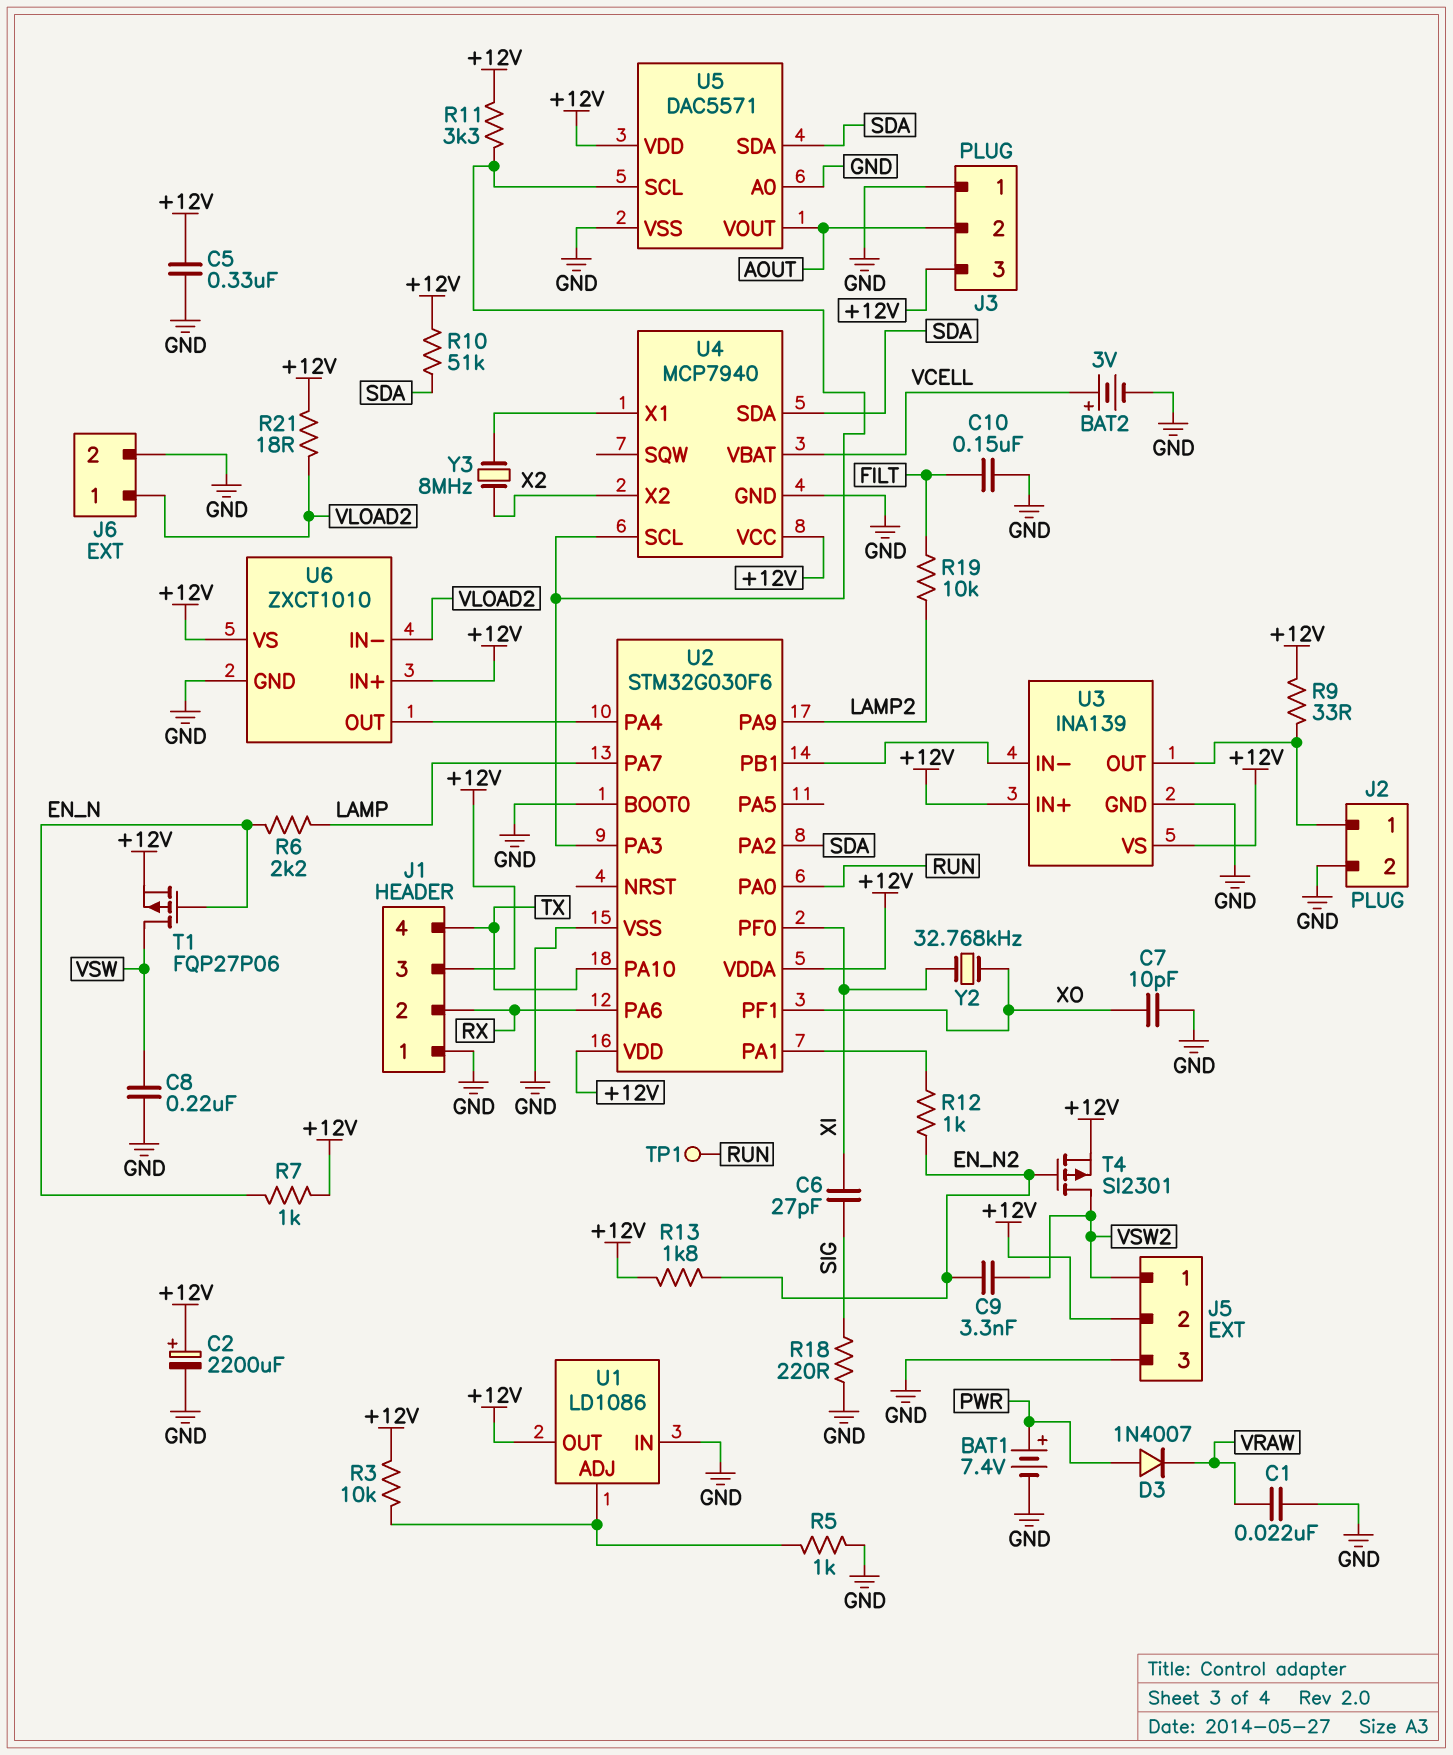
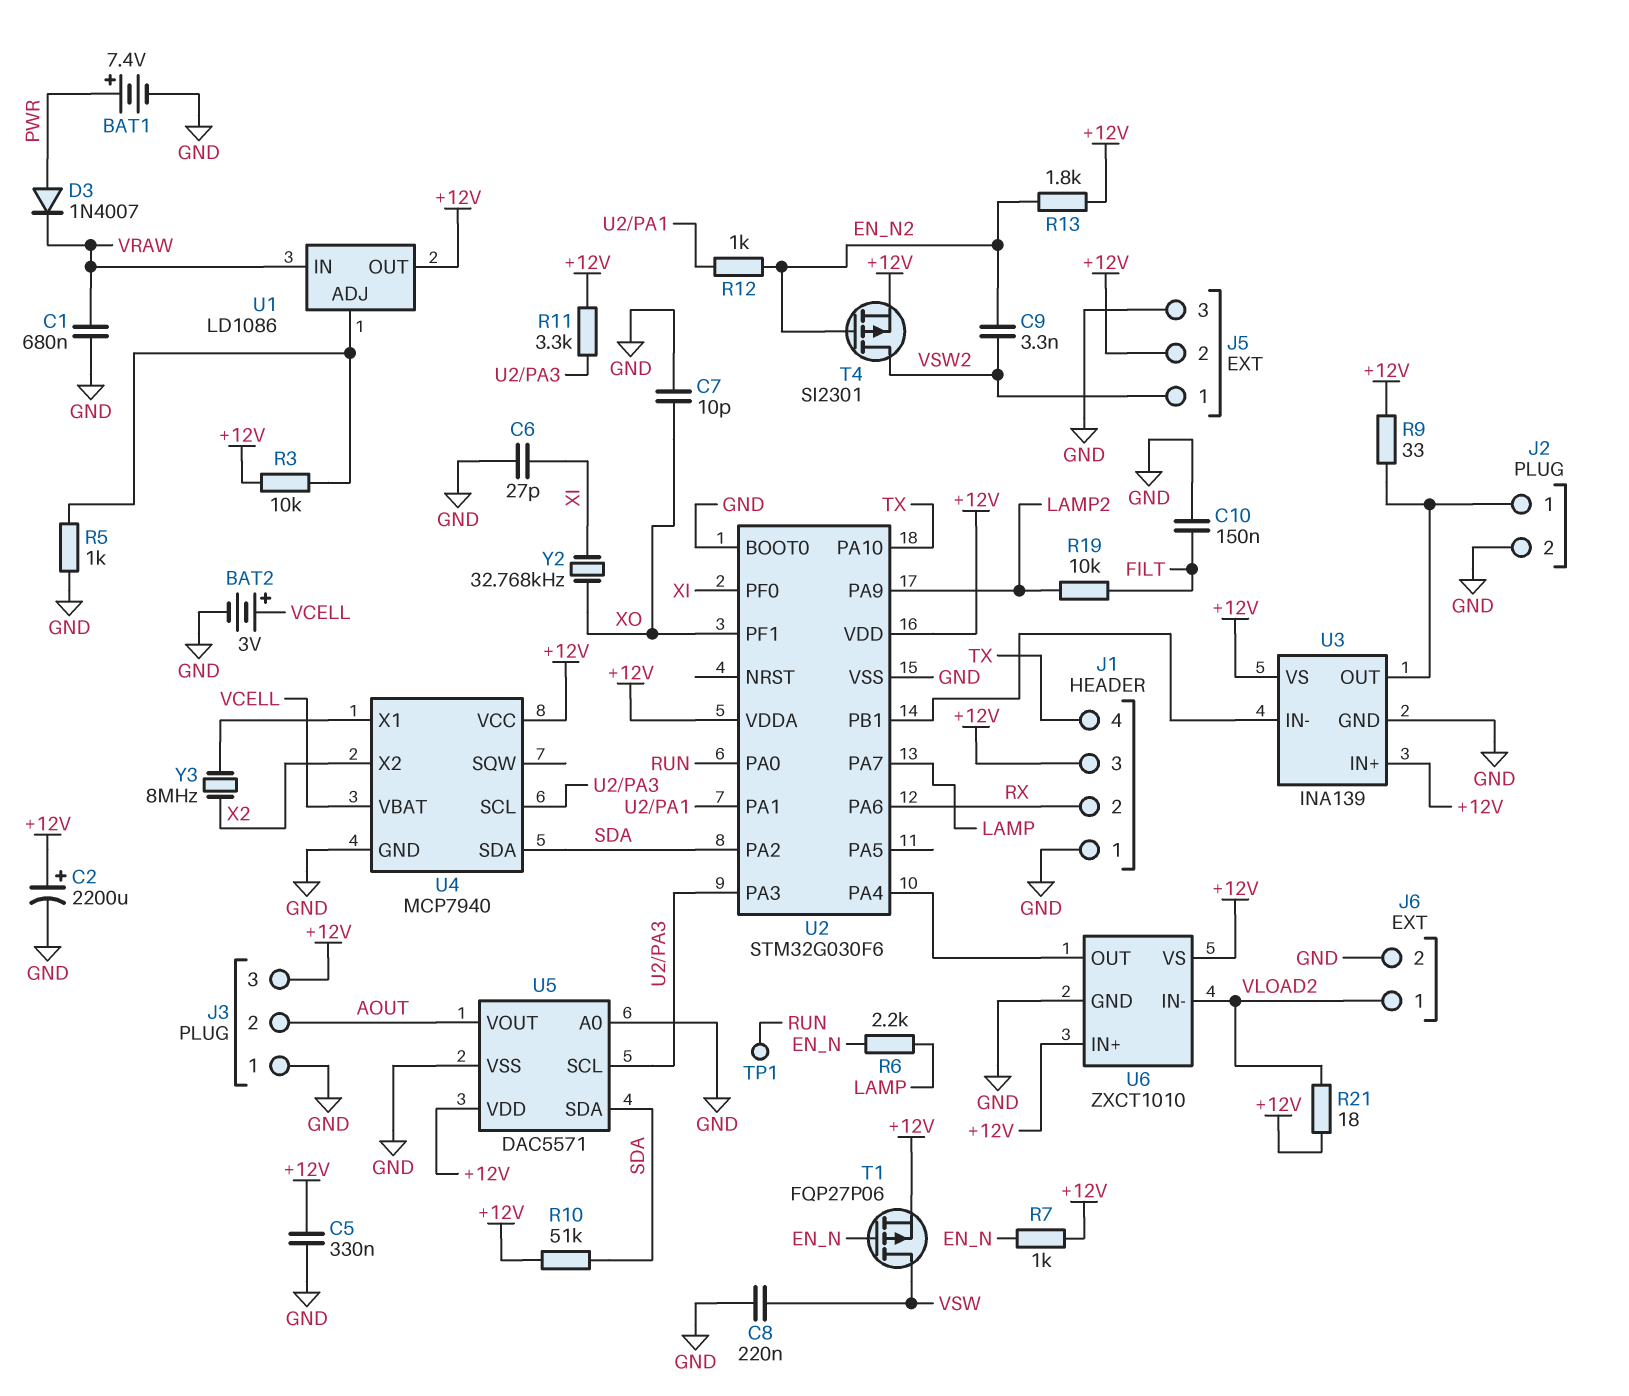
C1: 22nF (GND, VRAW) -> 680nF (GND, VRAW)
C6: 27pF (SIG, XI) -> 27pF (GND, XI)
R18: 220 (GND, SIG) -> none
U1 pin IN: GND -> VRAW

